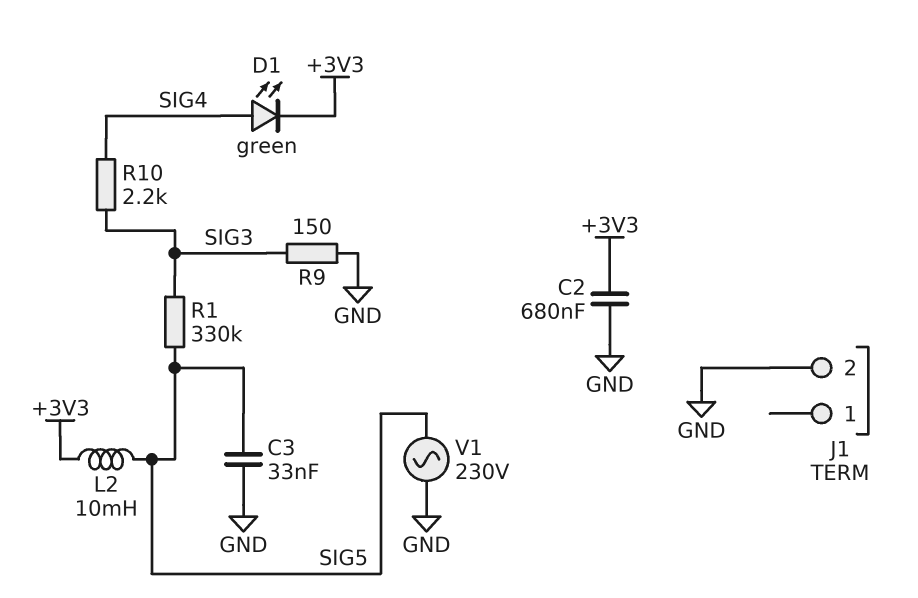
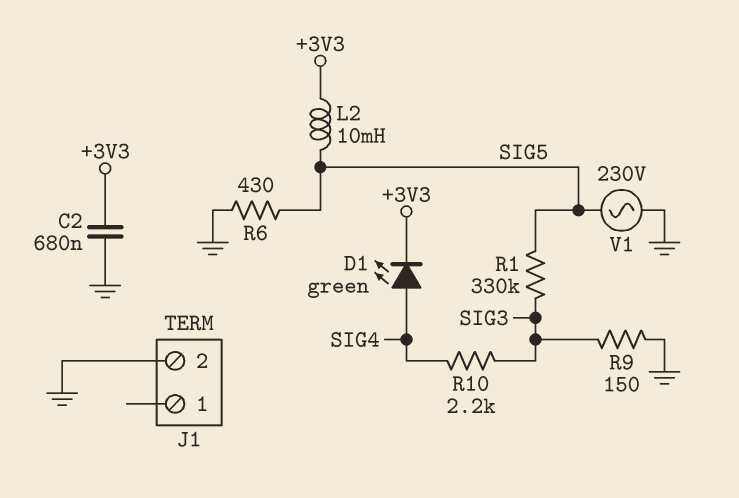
C3: 33nF (GND, SIG5) -> none
R6: none -> 430 (GND, SIG5)

